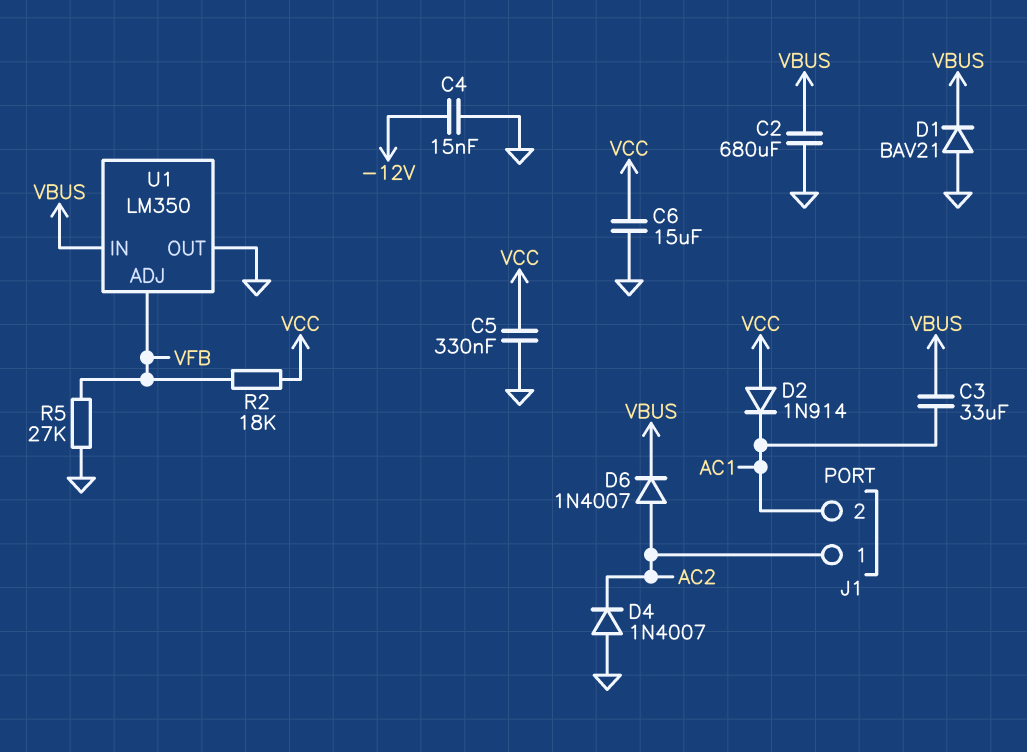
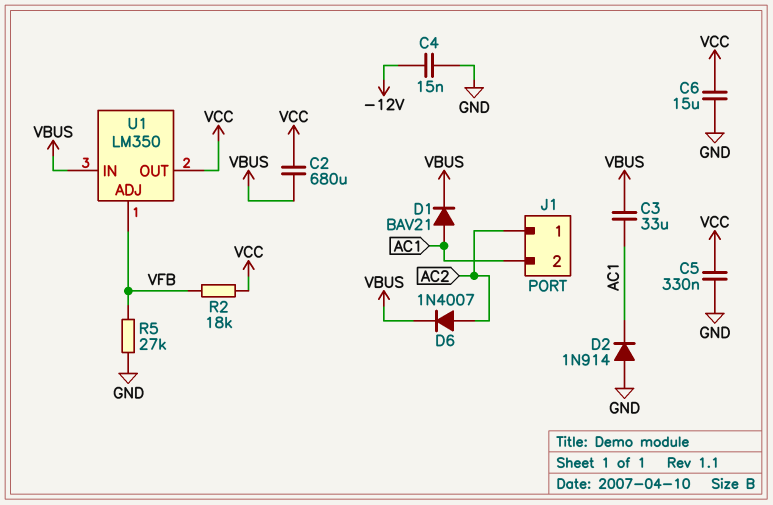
C2: 680uF (GND, VBUS) -> 680uF (VBUS, VCC)
D1: diode BAV21 (A GND, K VBUS) -> diode BAV21 (A AC1, K VBUS)
D2: diode 1N914 (A VCC, K AC1) -> diode 1N914 (A GND, K AC1)
D4: diode 1N4007 (A GND, K AC2) -> none
U1 pin OUT: GND -> VCC

